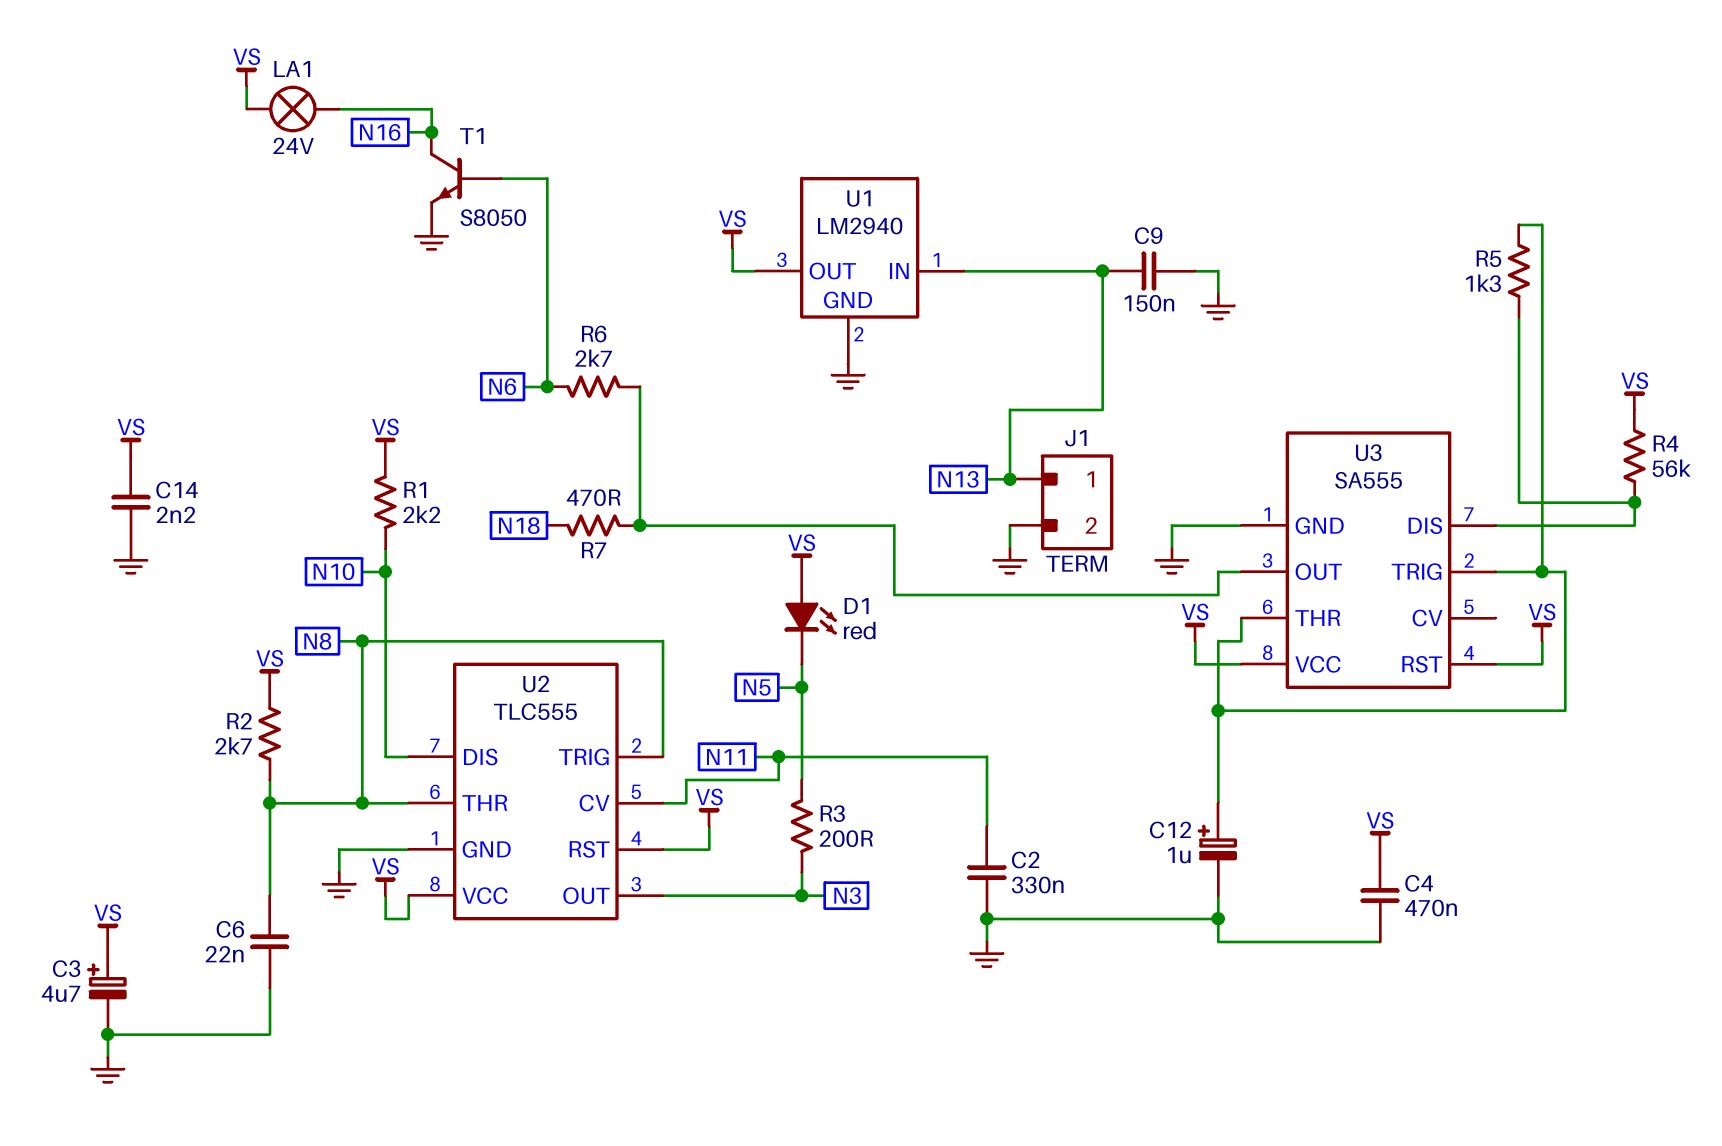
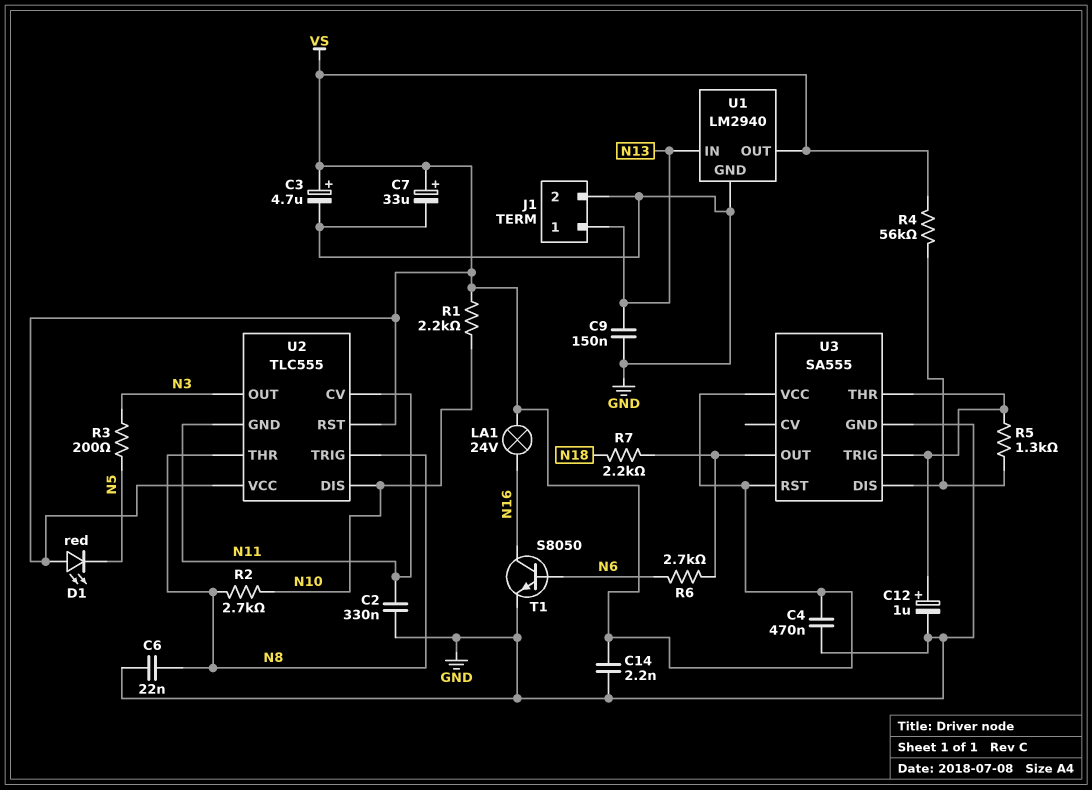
C7: none -> 33uF (plus VS, minus GND)
R2: 2.7k (N8, VS) -> 2.7k (N8, N10)
R7: 470 (N18, U3/OUT) -> 2.2k (N18, U3/OUT)
U2 pin GND: GND -> N11

